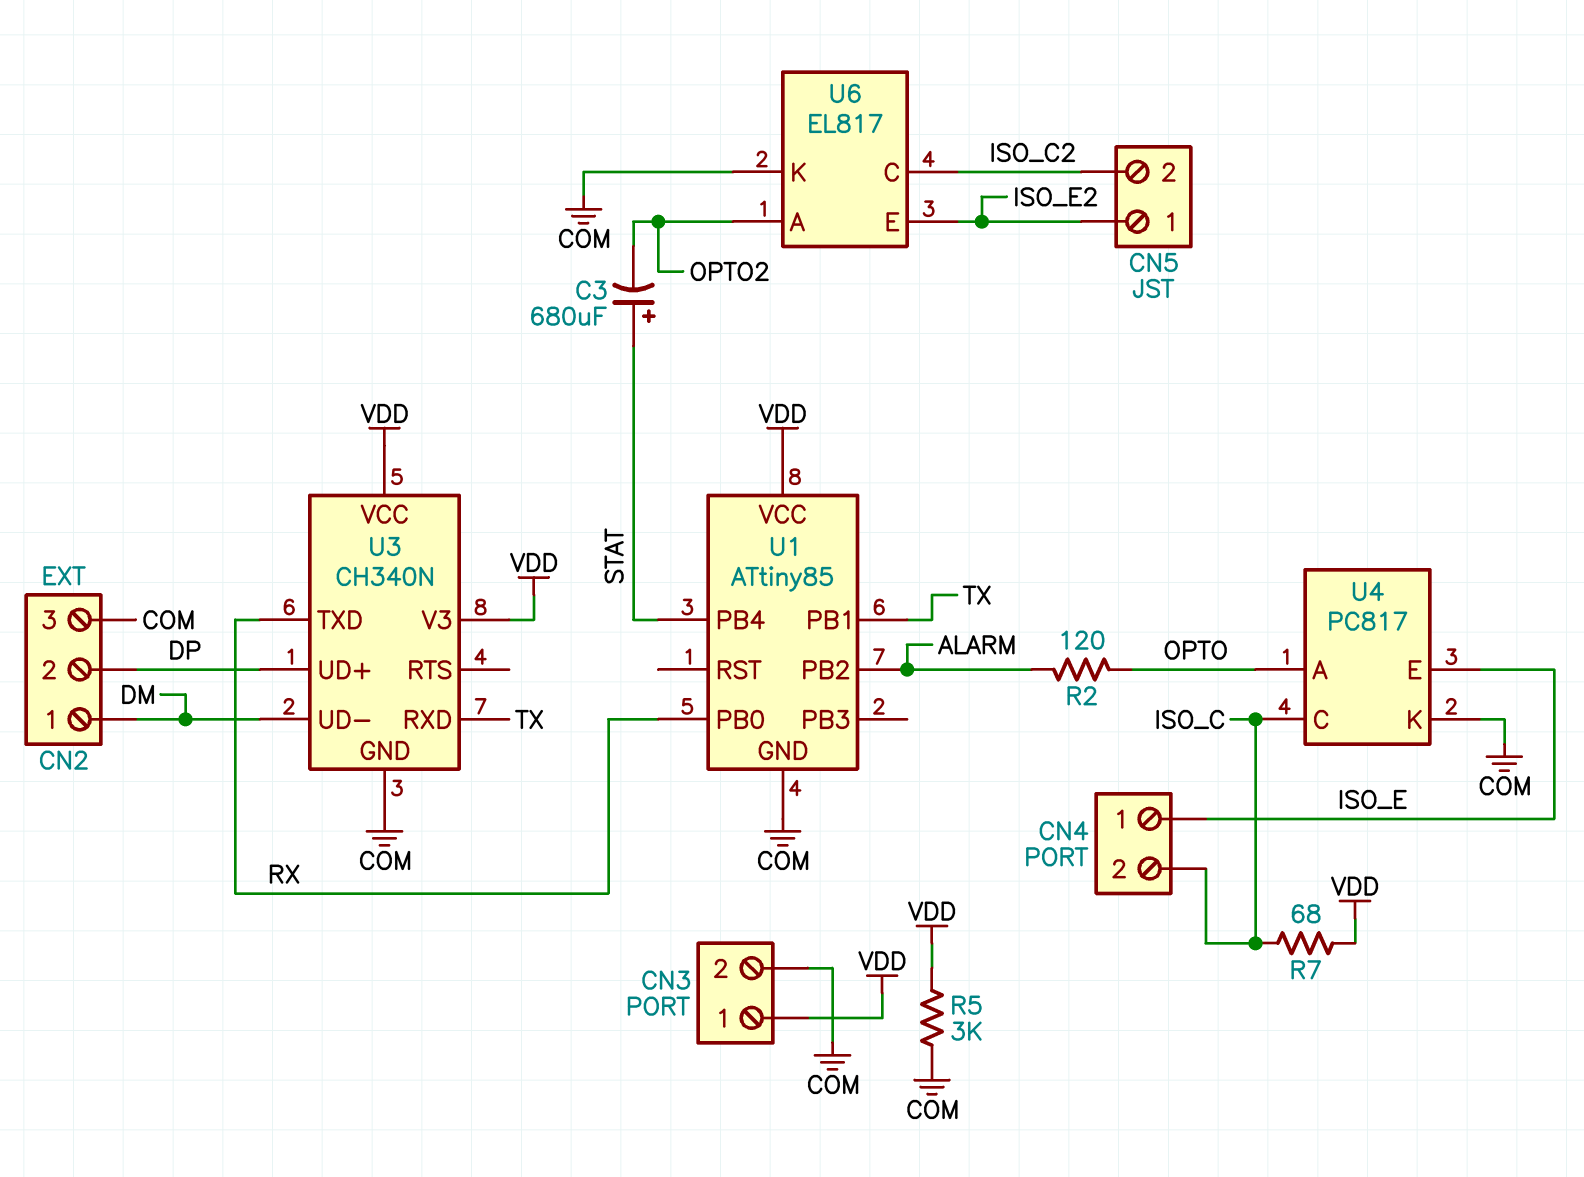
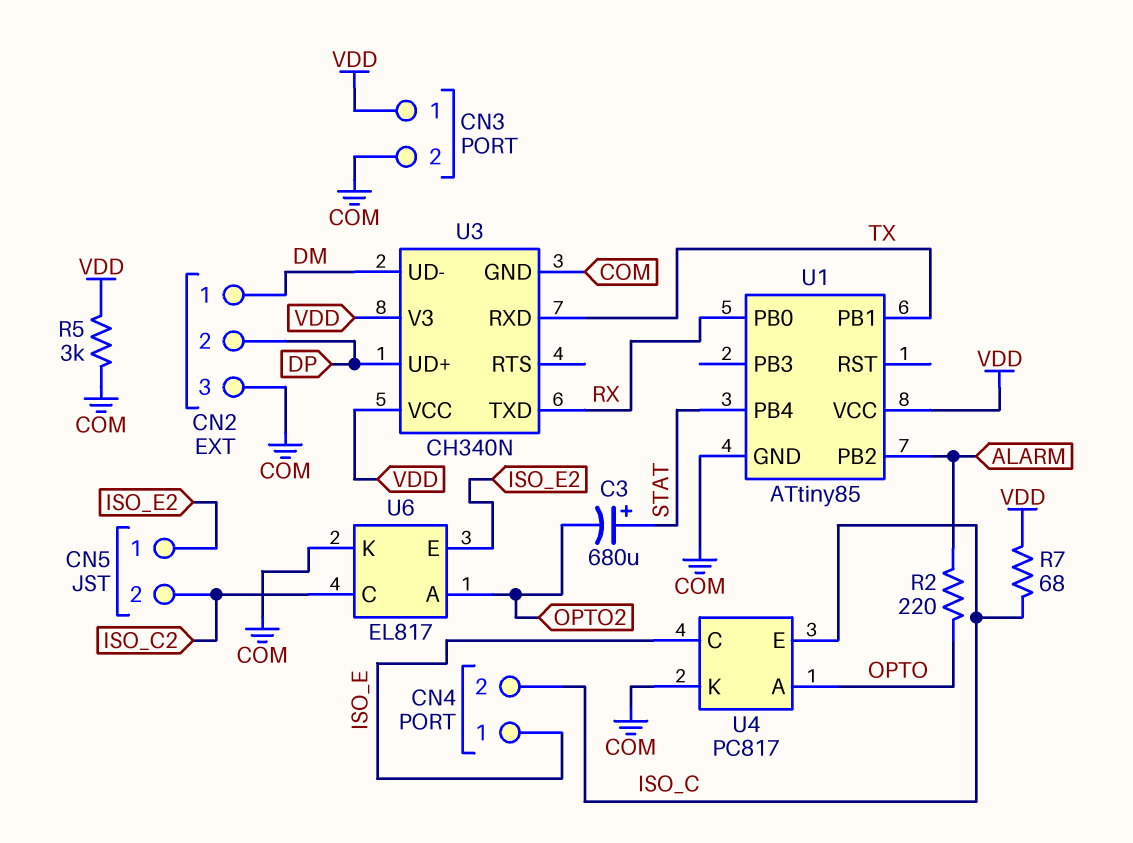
R2: 120 (ALARM, OPTO) -> 220 (ALARM, OPTO)
U4 pin C: ISO_C -> ISO_E
U4 pin E: ISO_E -> ISO_C

